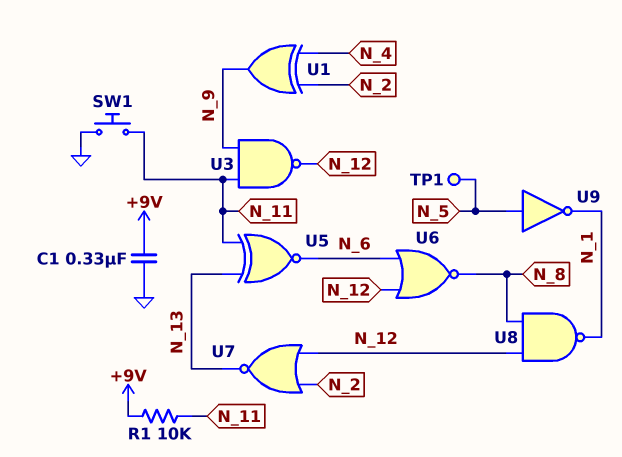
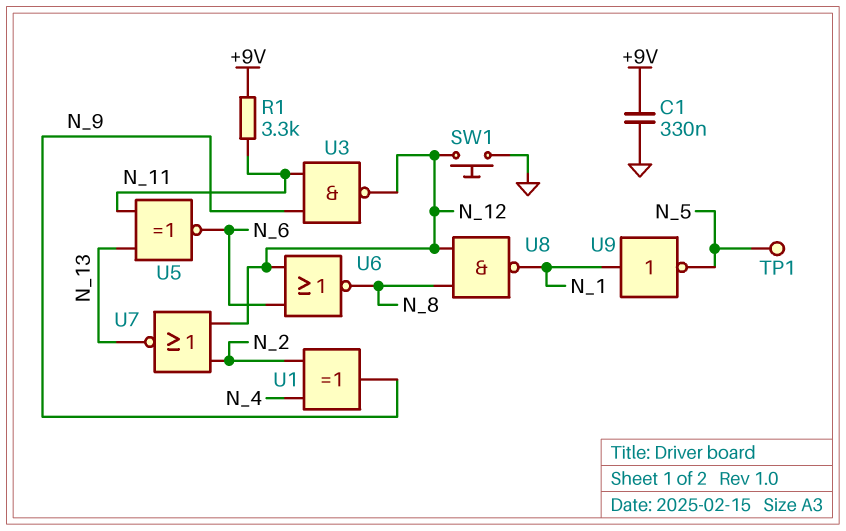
R1: 10k (+9V, N_11) -> 3.3k (+9V, N_11)
SW1: button (GND, N_11) -> button (GND, N_12)
U9: NOT (in N_5, out N_1) -> NOT (in N_1, out N_5)

